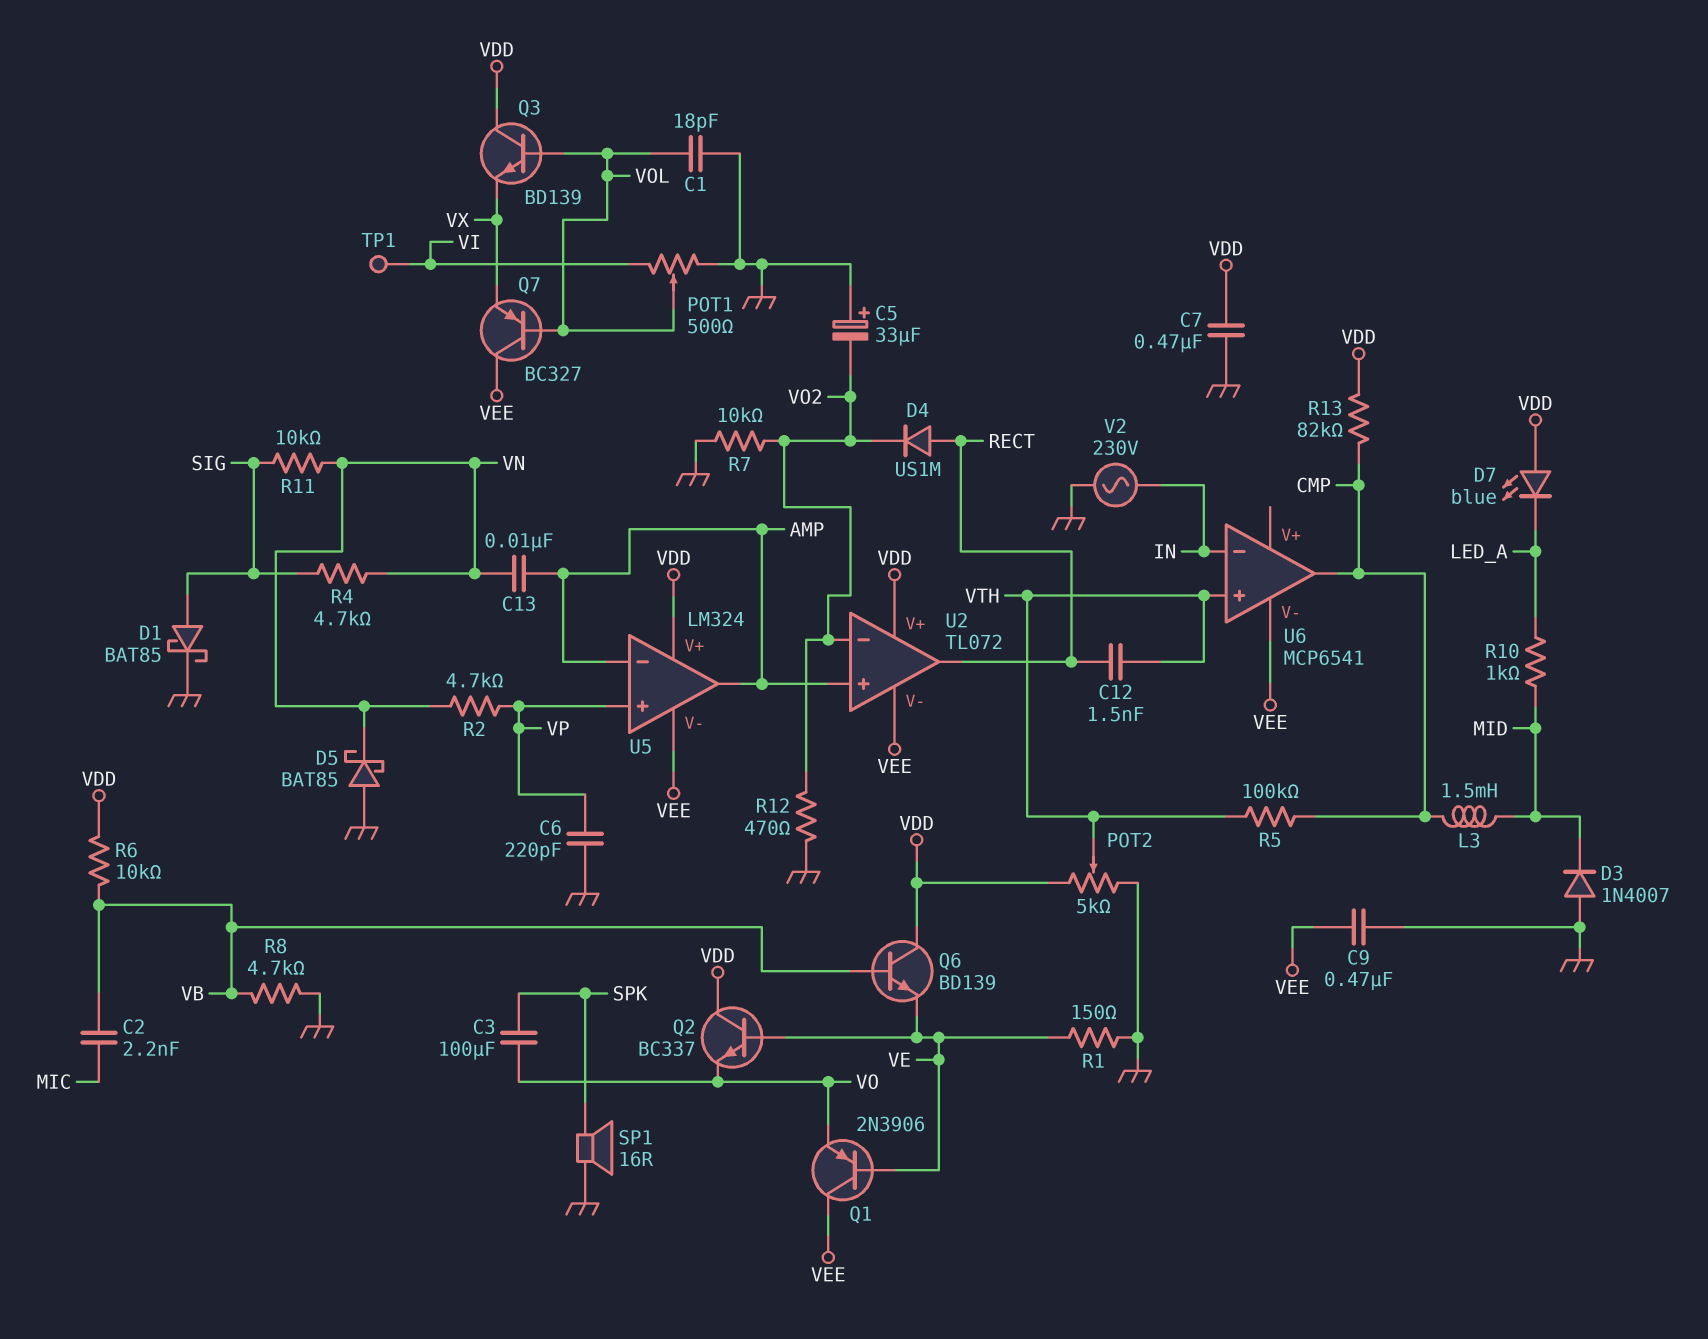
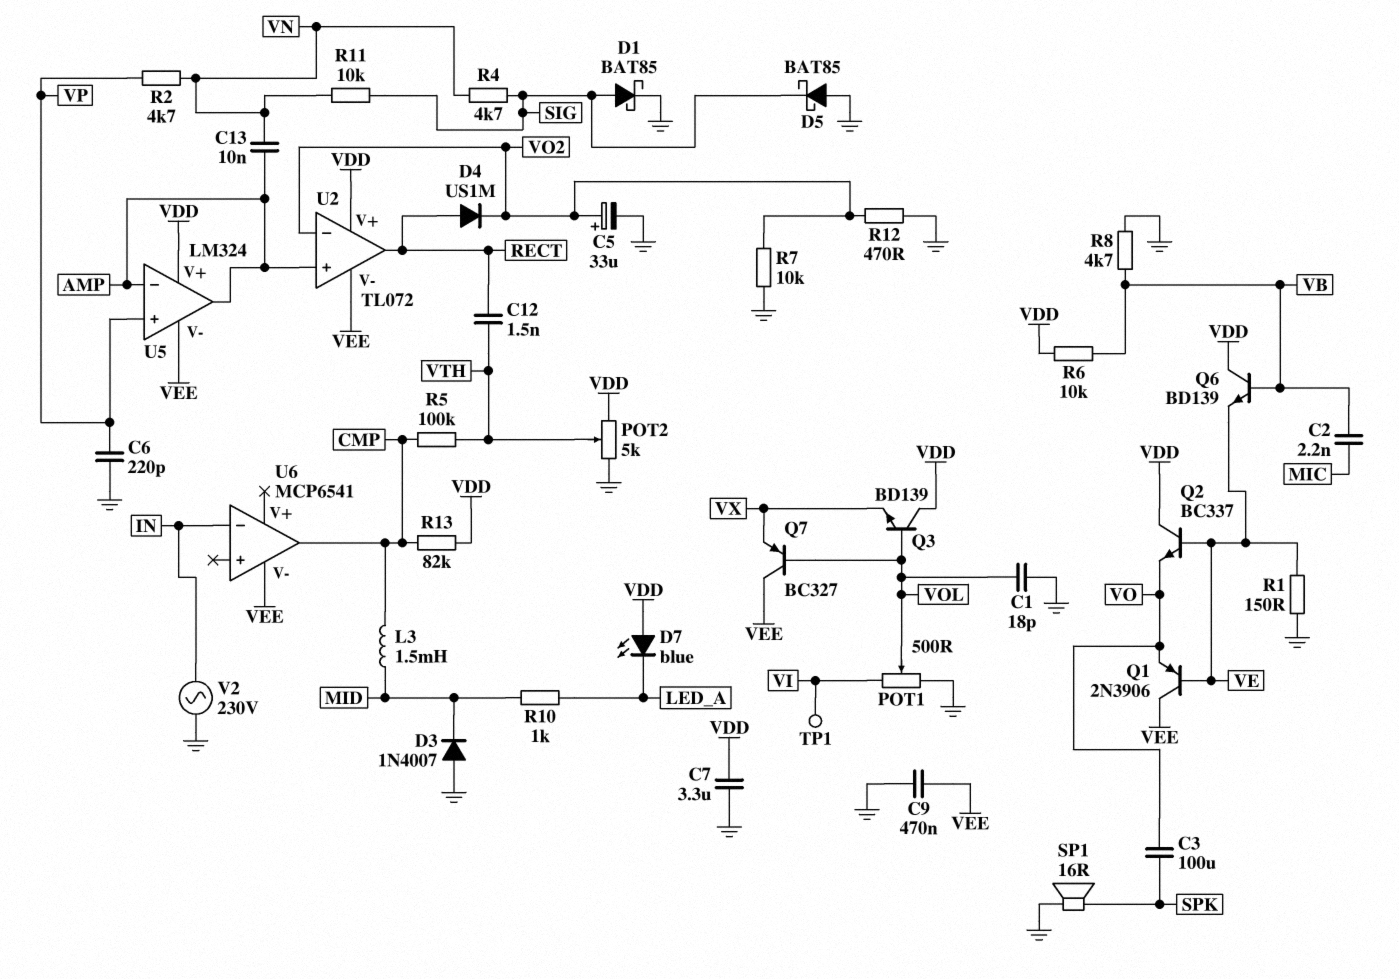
C5: 33uF (plus GND, minus VO2) -> 33uF (plus VO2, minus GND)
C7: 470nF (GND, VDD) -> 3.3uF (GND, VDD)
D5: schottky BAT85 (A GND, K VN) -> schottky BAT85 (A GND, K SIG)
U6 pin in+: VTH -> none

